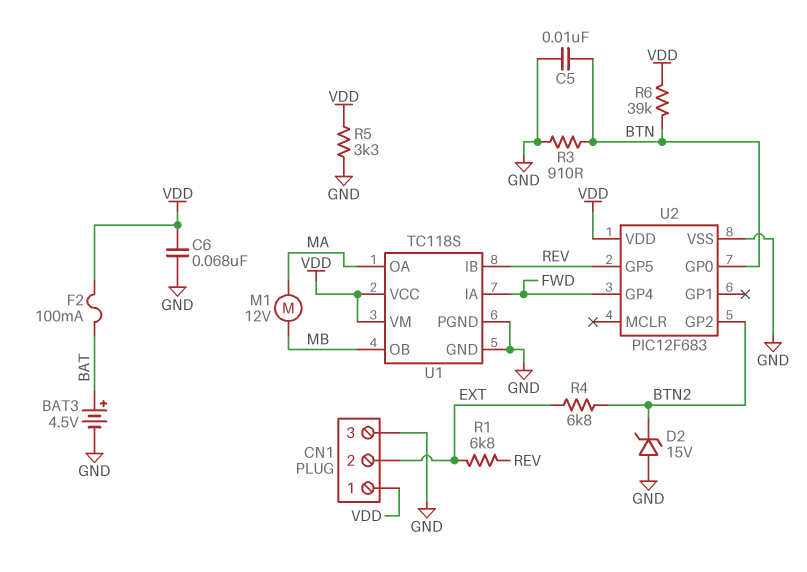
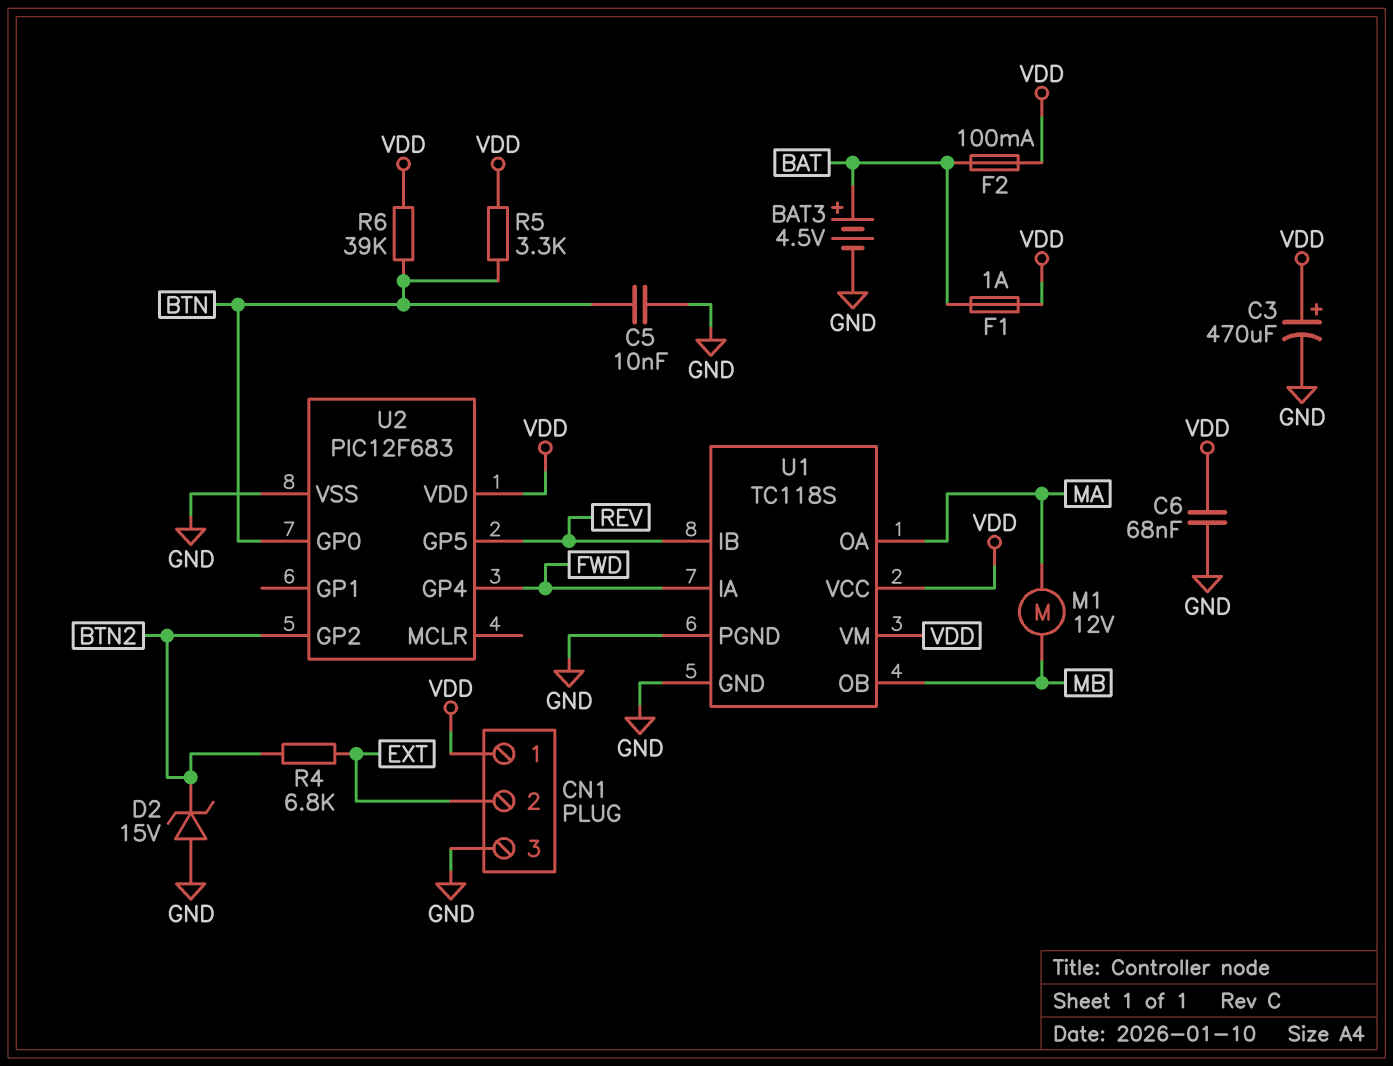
C3: none -> 470uF (plus VDD, minus GND)
F1: none -> 1A (BAT, VDD)
R1: 6.8k (EXT, REV) -> none
R3: 910 (BTN, GND) -> none
R5: 3.3k (GND, VDD) -> 3.3k (BTN, VDD)

